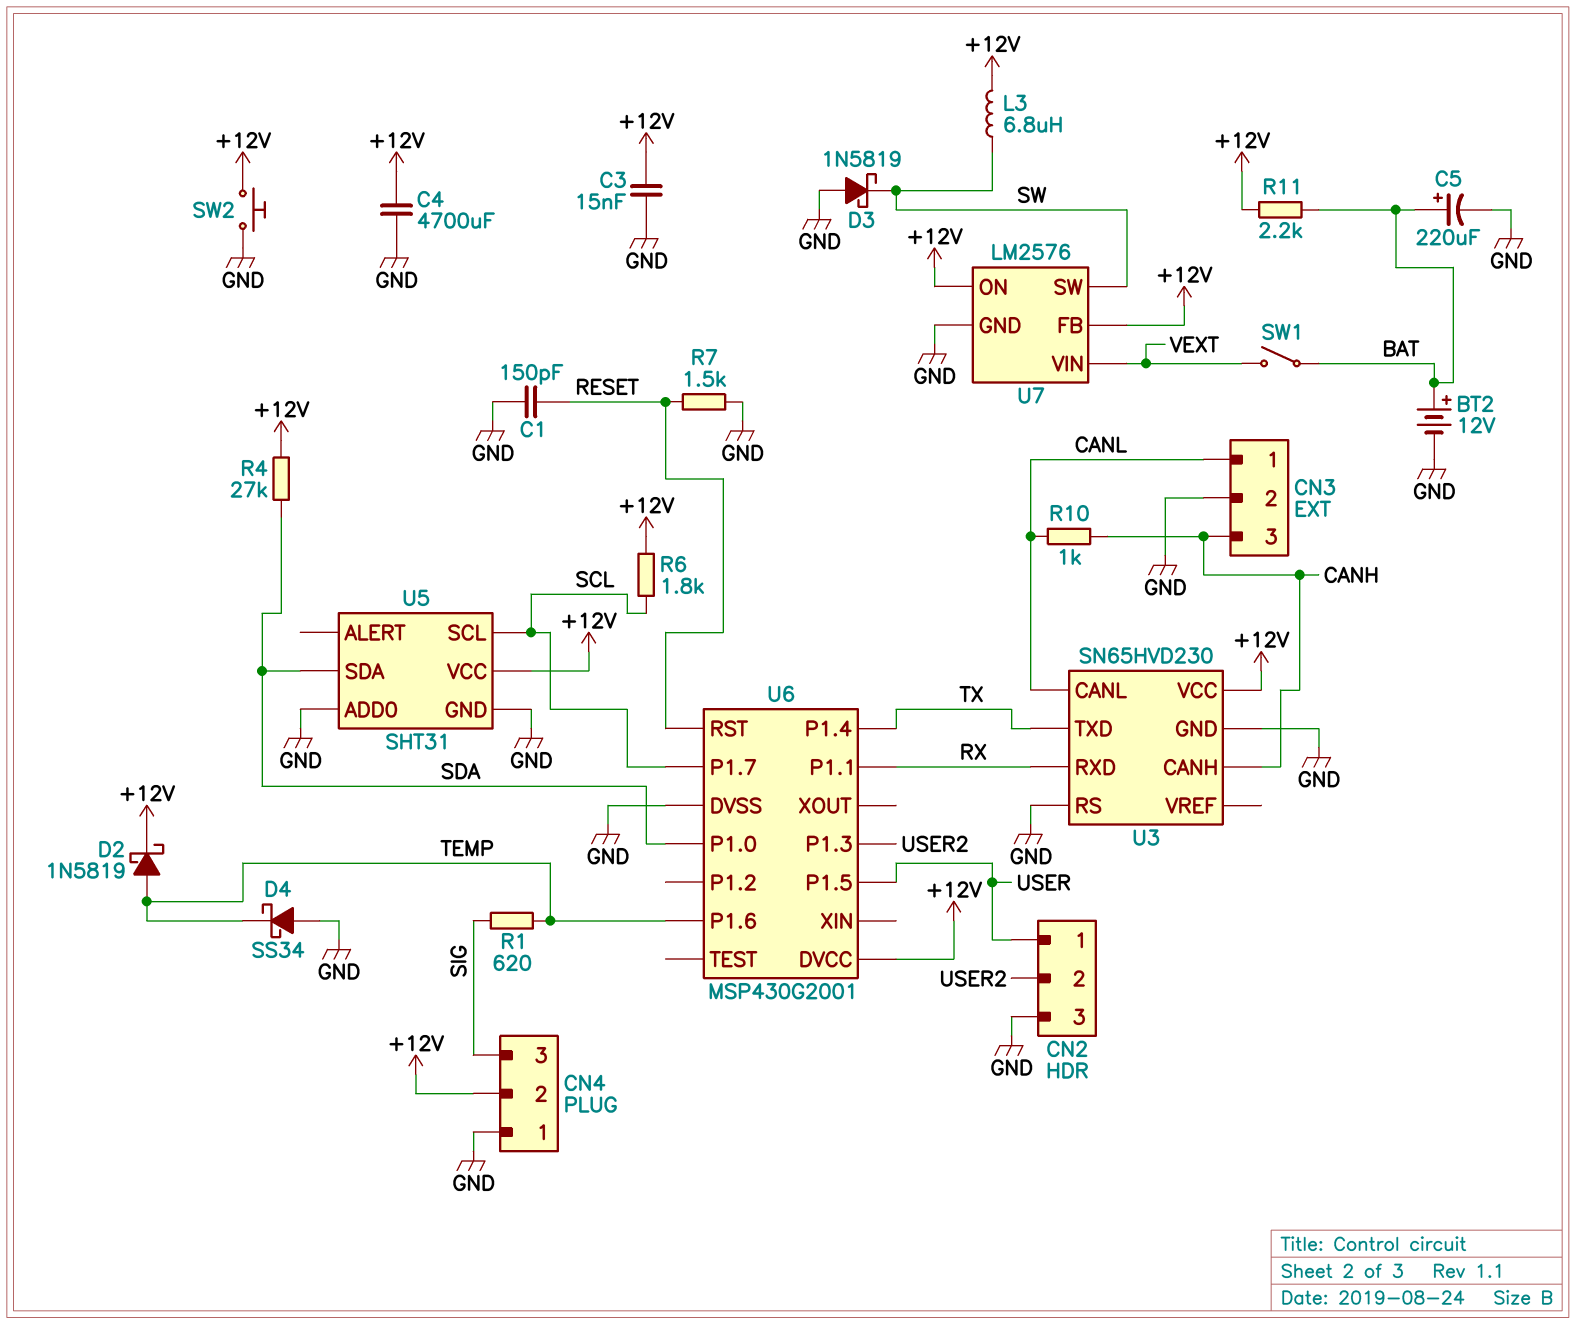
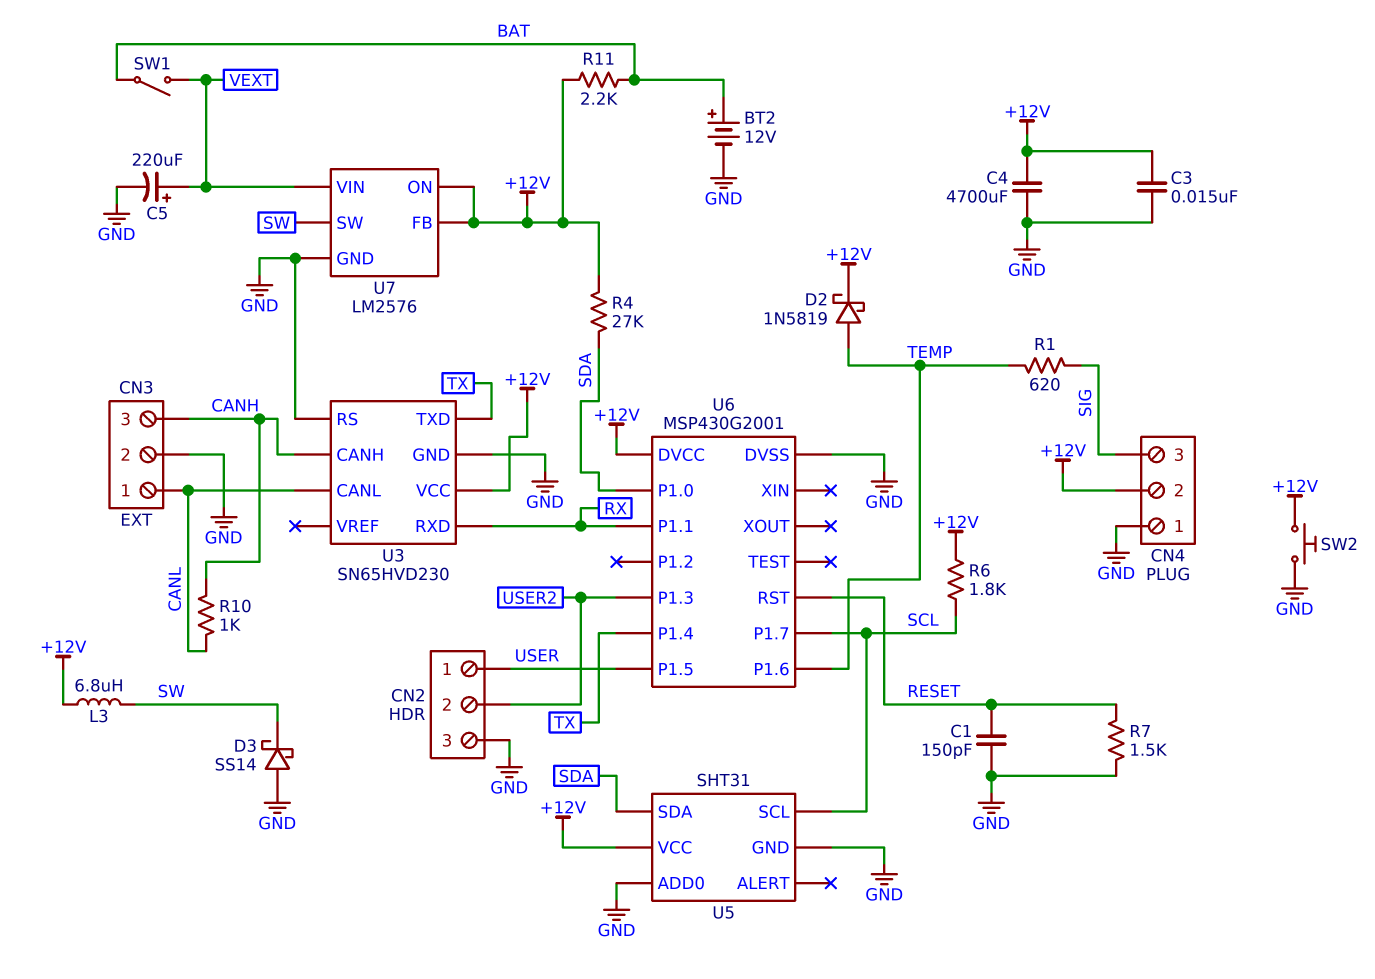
C5: 220uF (plus BAT, minus GND) -> 220uF (plus VEXT, minus GND)
D3: schottky 1N5819 (A GND, K SW) -> schottky SS14 (A GND, K SW)
D4: schottky SS34 (A GND, K TEMP) -> none

